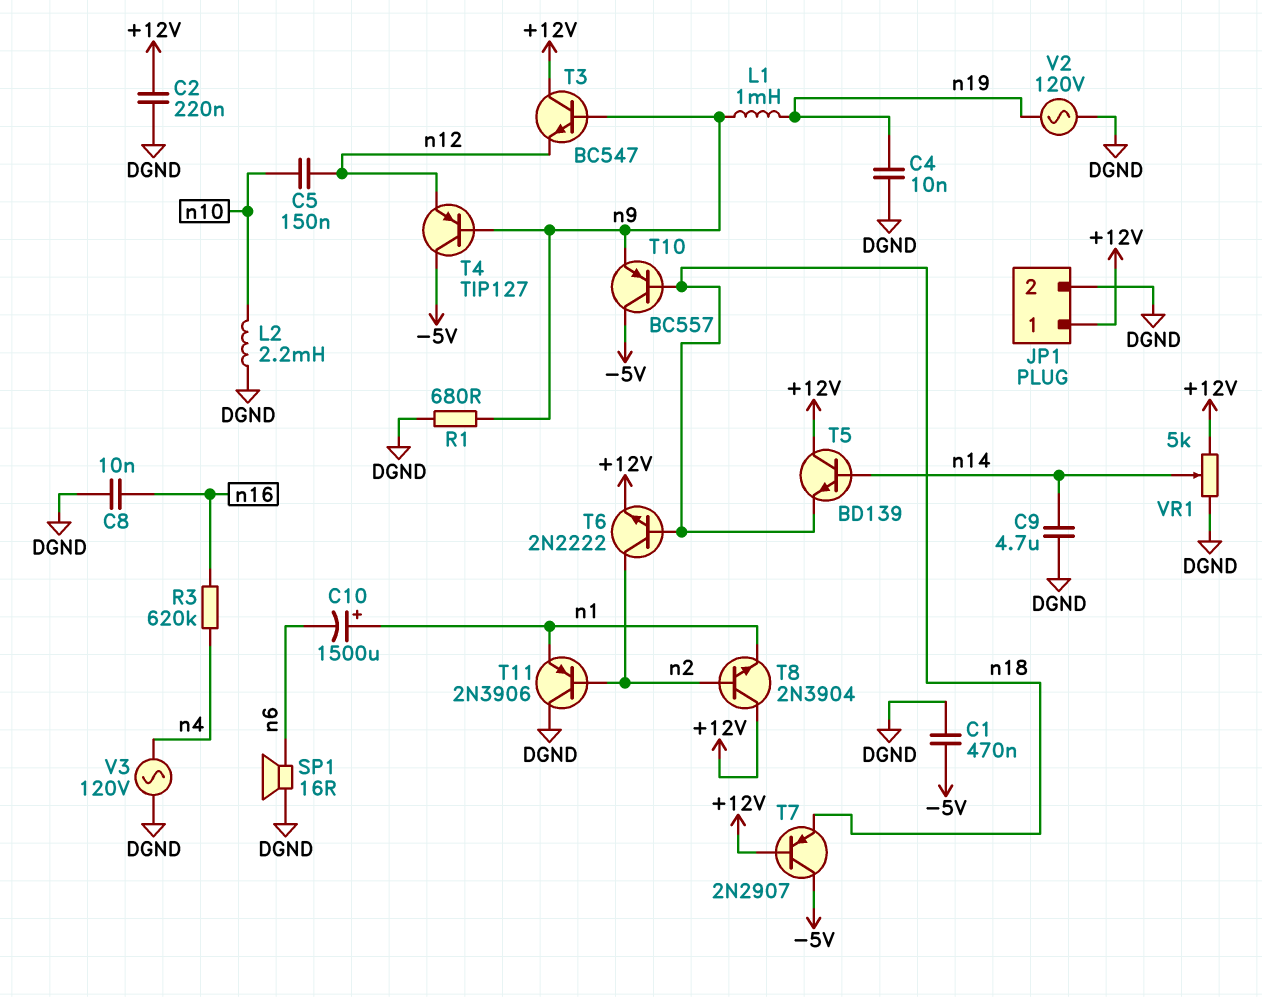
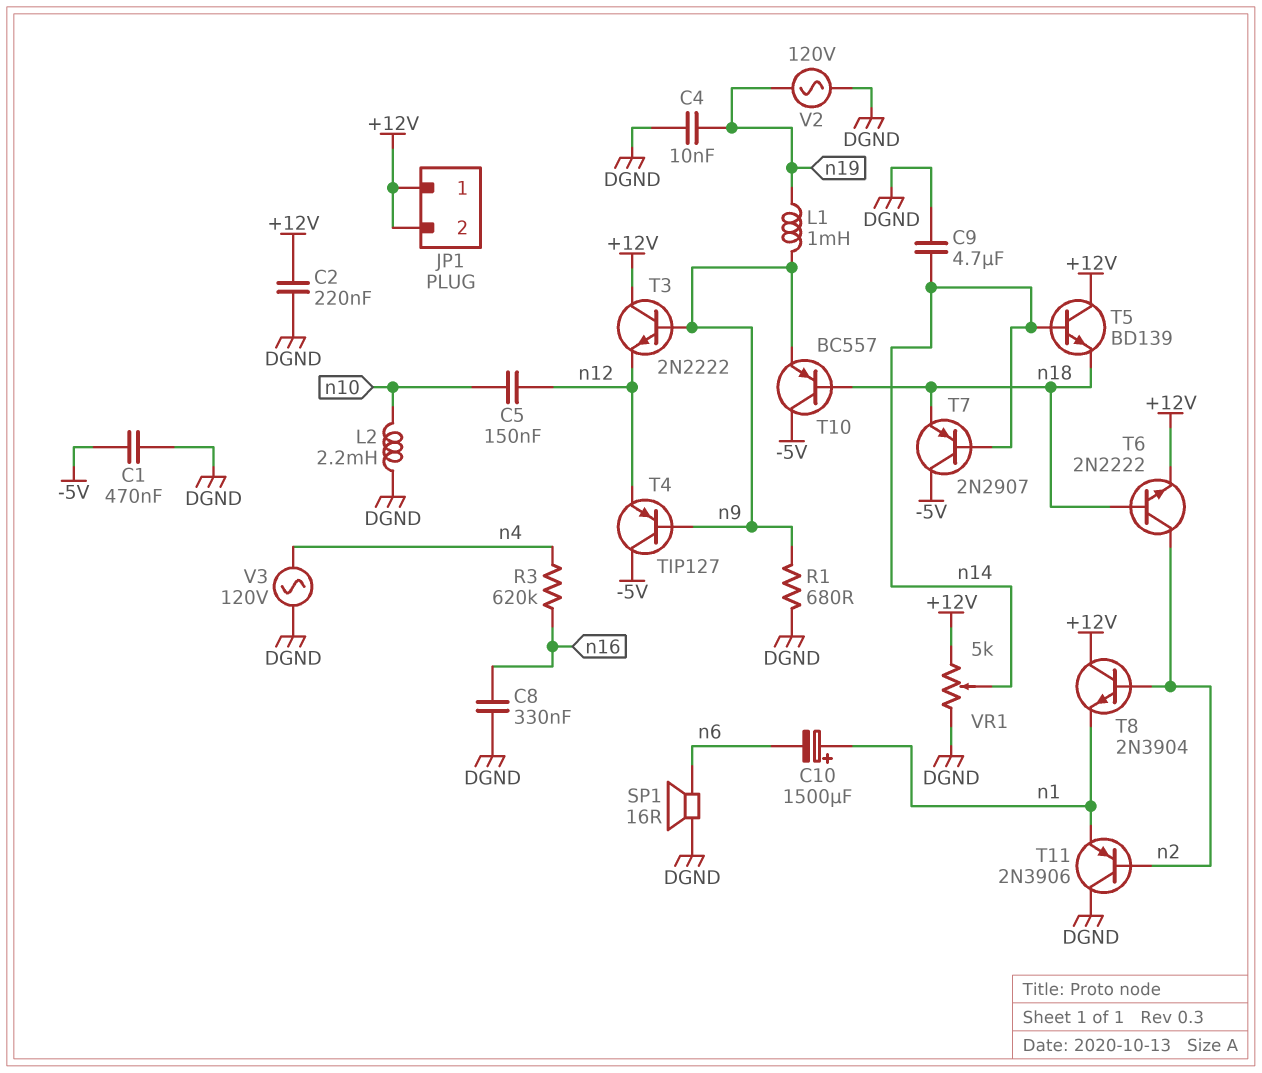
C8: 10nF (DGND, n16) -> 330nF (DGND, n16)
JP1 pin 2: DGND -> +12V
T3: NPN BC547 (B n9, C +12V, E n12) -> NPN 2N2222 (B n9, C +12V, E n12)
T7: PNP 2N2907 (B +12V, C -5V, E n18) -> PNP 2N2907 (B n14, C -5V, E n18)

